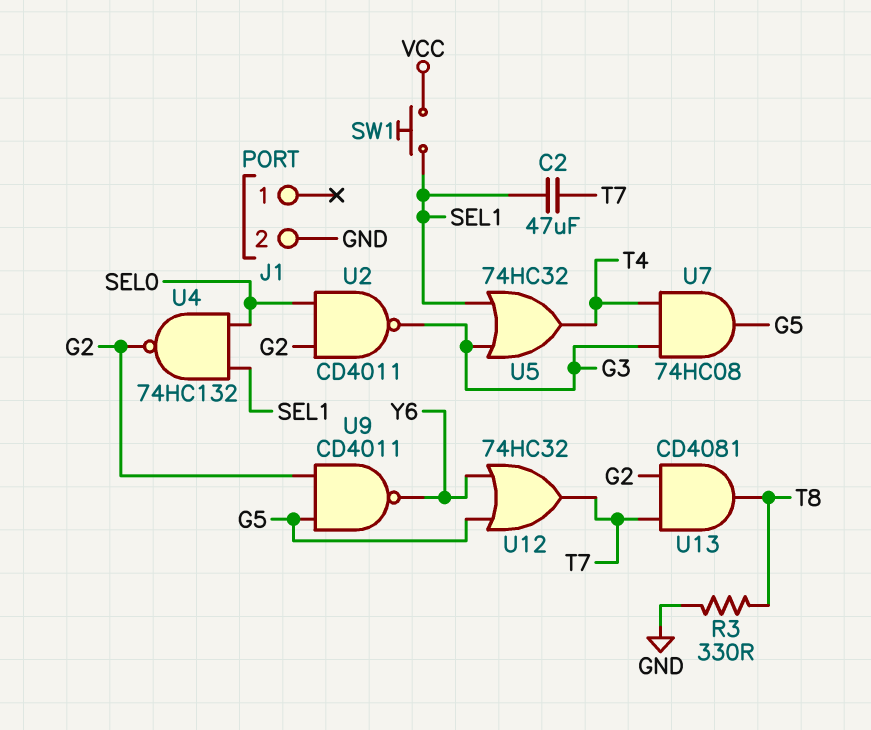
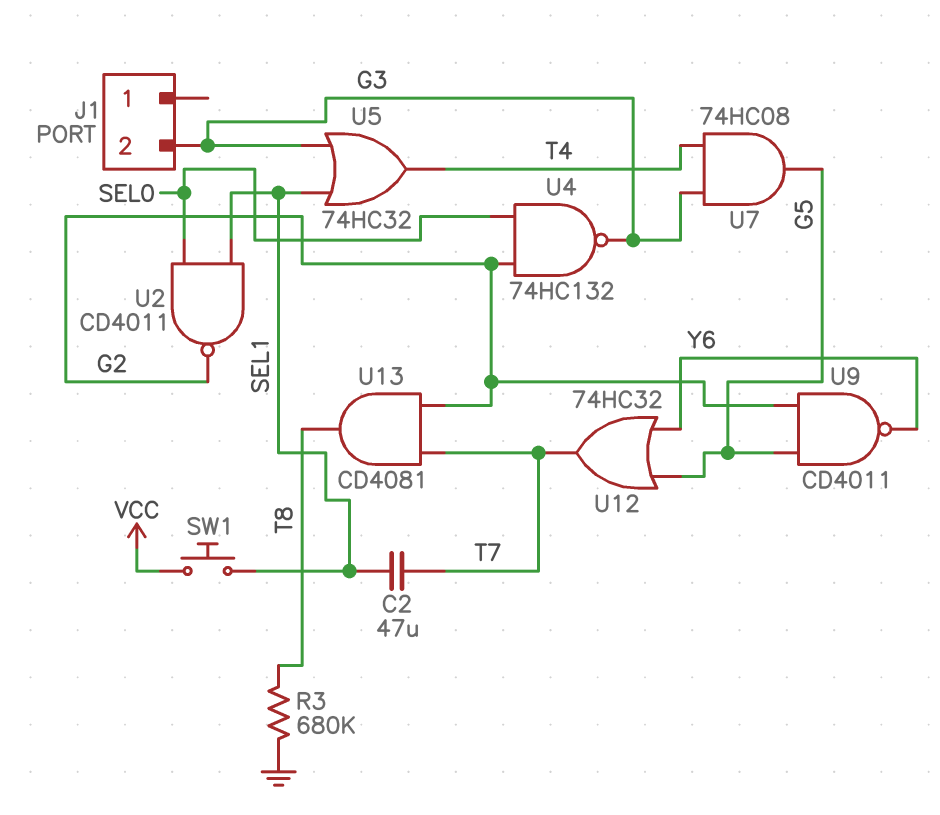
J1 pin 2: GND -> G3
R3: 330 (GND, T8) -> 680k (GND, T8)
U2: NAND CD4011 (in G2, in SEL0, out G3) -> NAND CD4011 (in SEL0, in SEL1, out G2)
U4: NAND 74HC132 (in SEL0, in SEL1, out G2) -> NAND 74HC132 (in G2, in SEL0, out G3)

